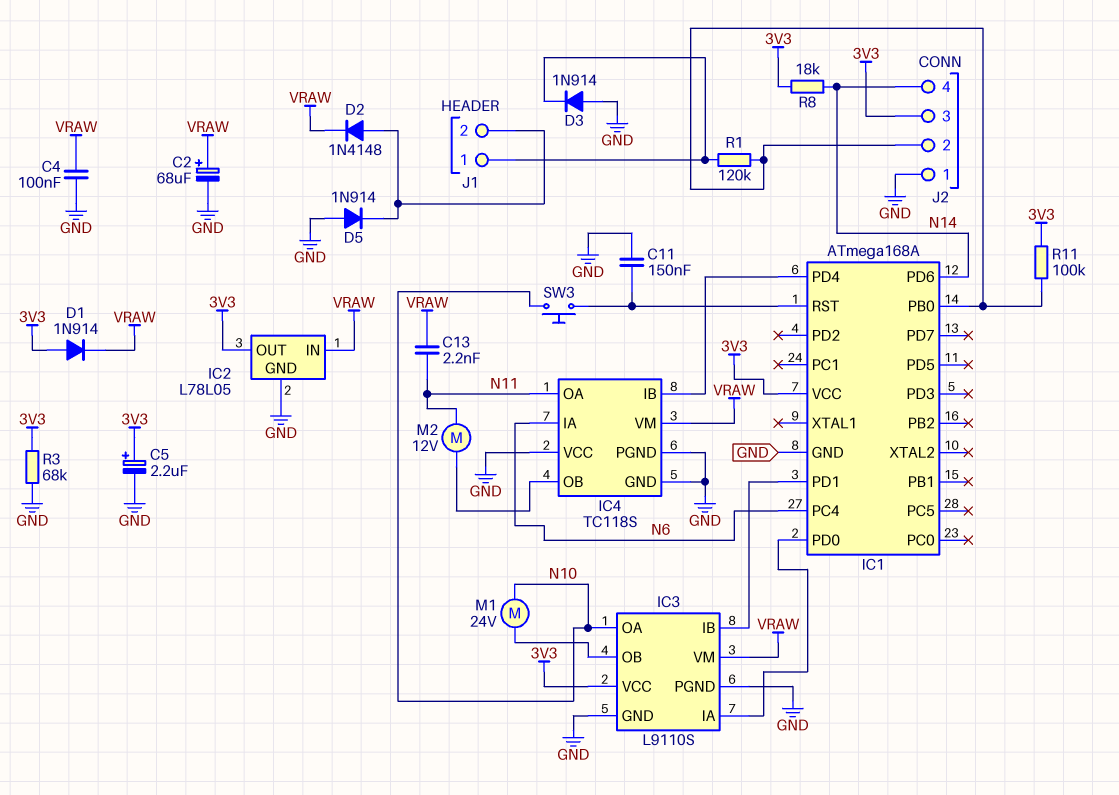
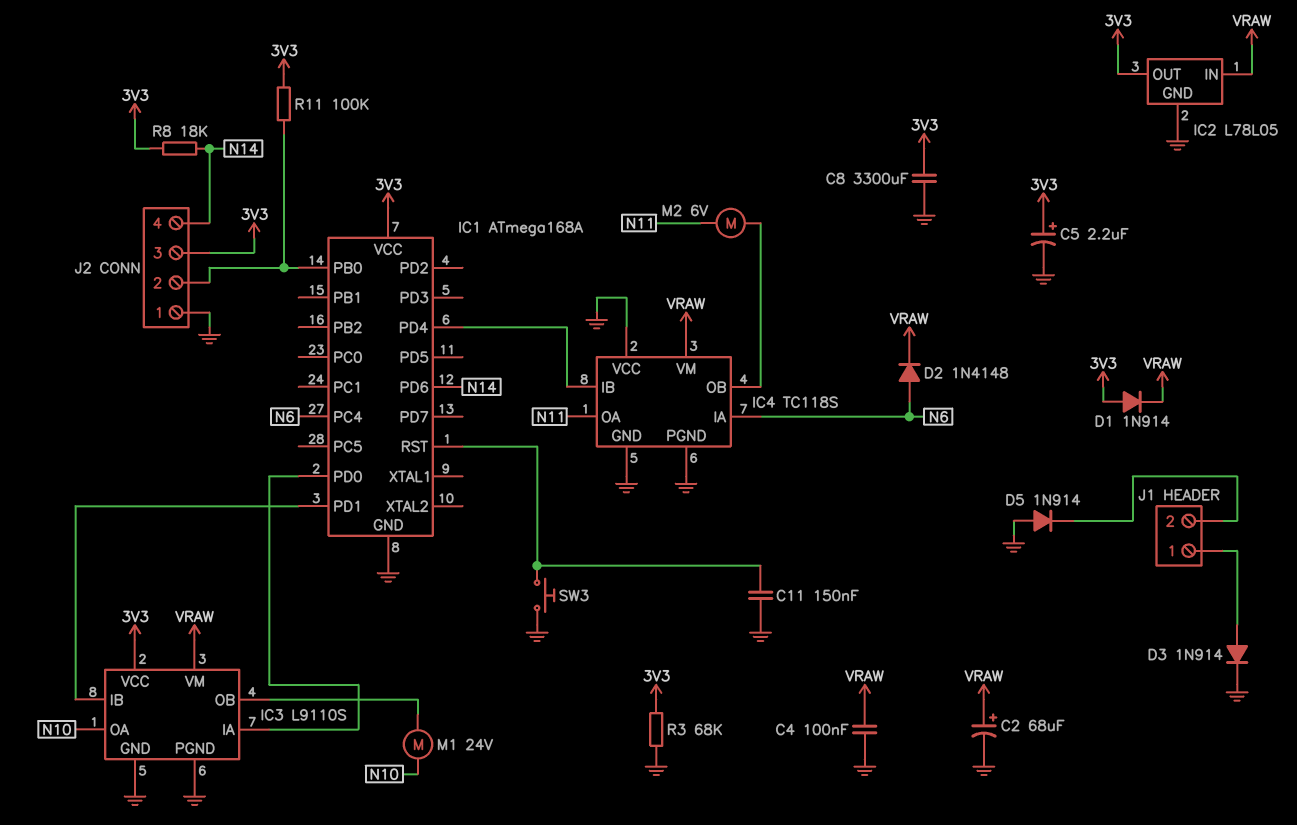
C8: none -> 3300uF (3V3, GND)
C13: 2.2nF (N11, VRAW) -> none
D2: diode 1N4148 (A J1/2, K VRAW) -> diode 1N4148 (A N6, K VRAW)
D3: diode 1N914 (A GND, K J1/1) -> diode 1N914 (A J1/1, K GND)
M2: motor 12V (IC4/OB, N11) -> motor 6V (IC4/OB, N11)
R1: 120k (IC1/PB0, J1/1) -> none
SW3: button (IC1/RST, N10) -> button (GND, IC1/RST)

